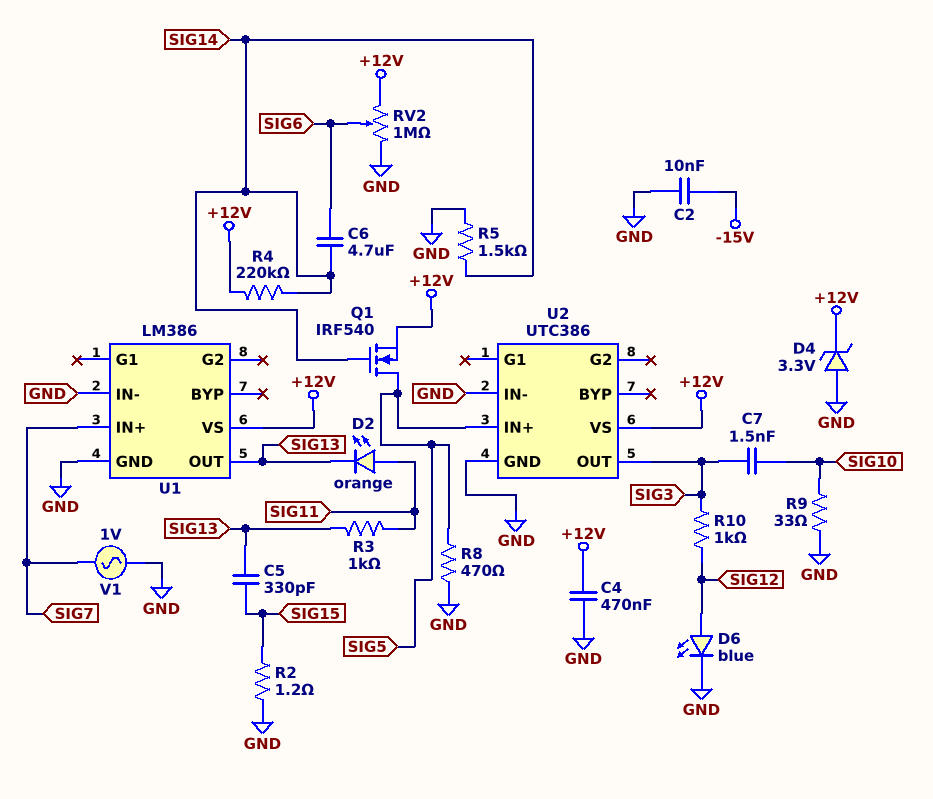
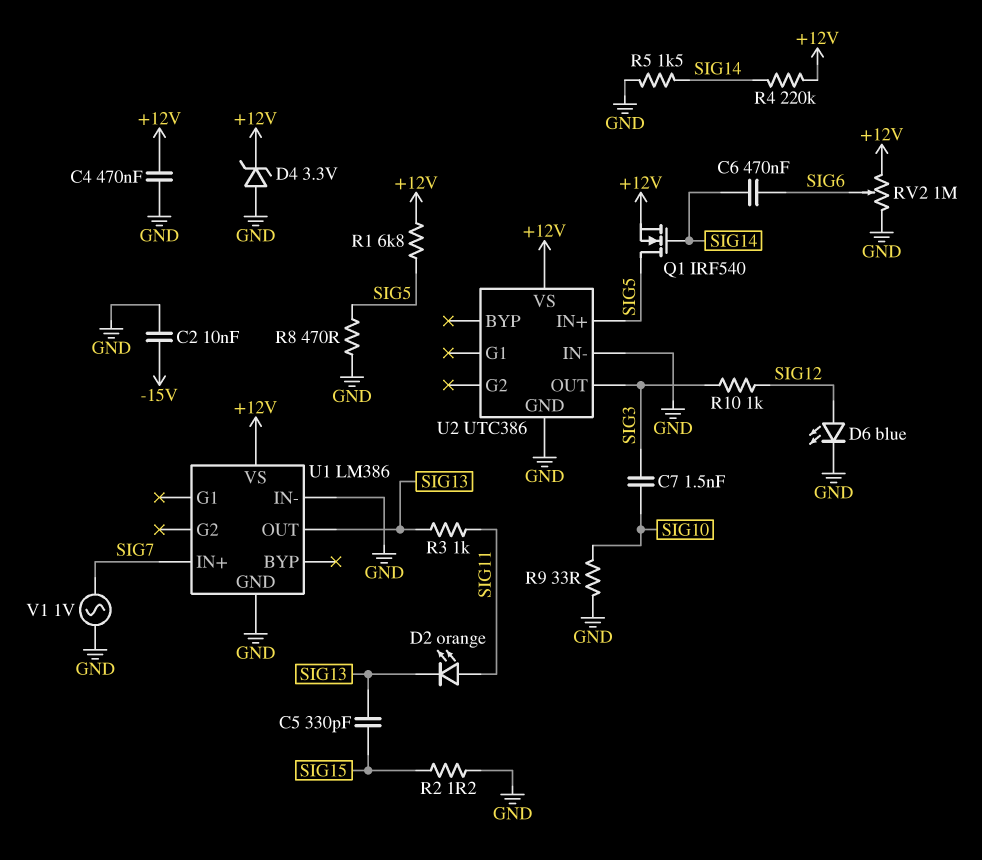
C6: 4.7uF (SIG6, SIG14) -> 470nF (SIG6, SIG14)
R1: none -> 6.8k (+12V, SIG5)

